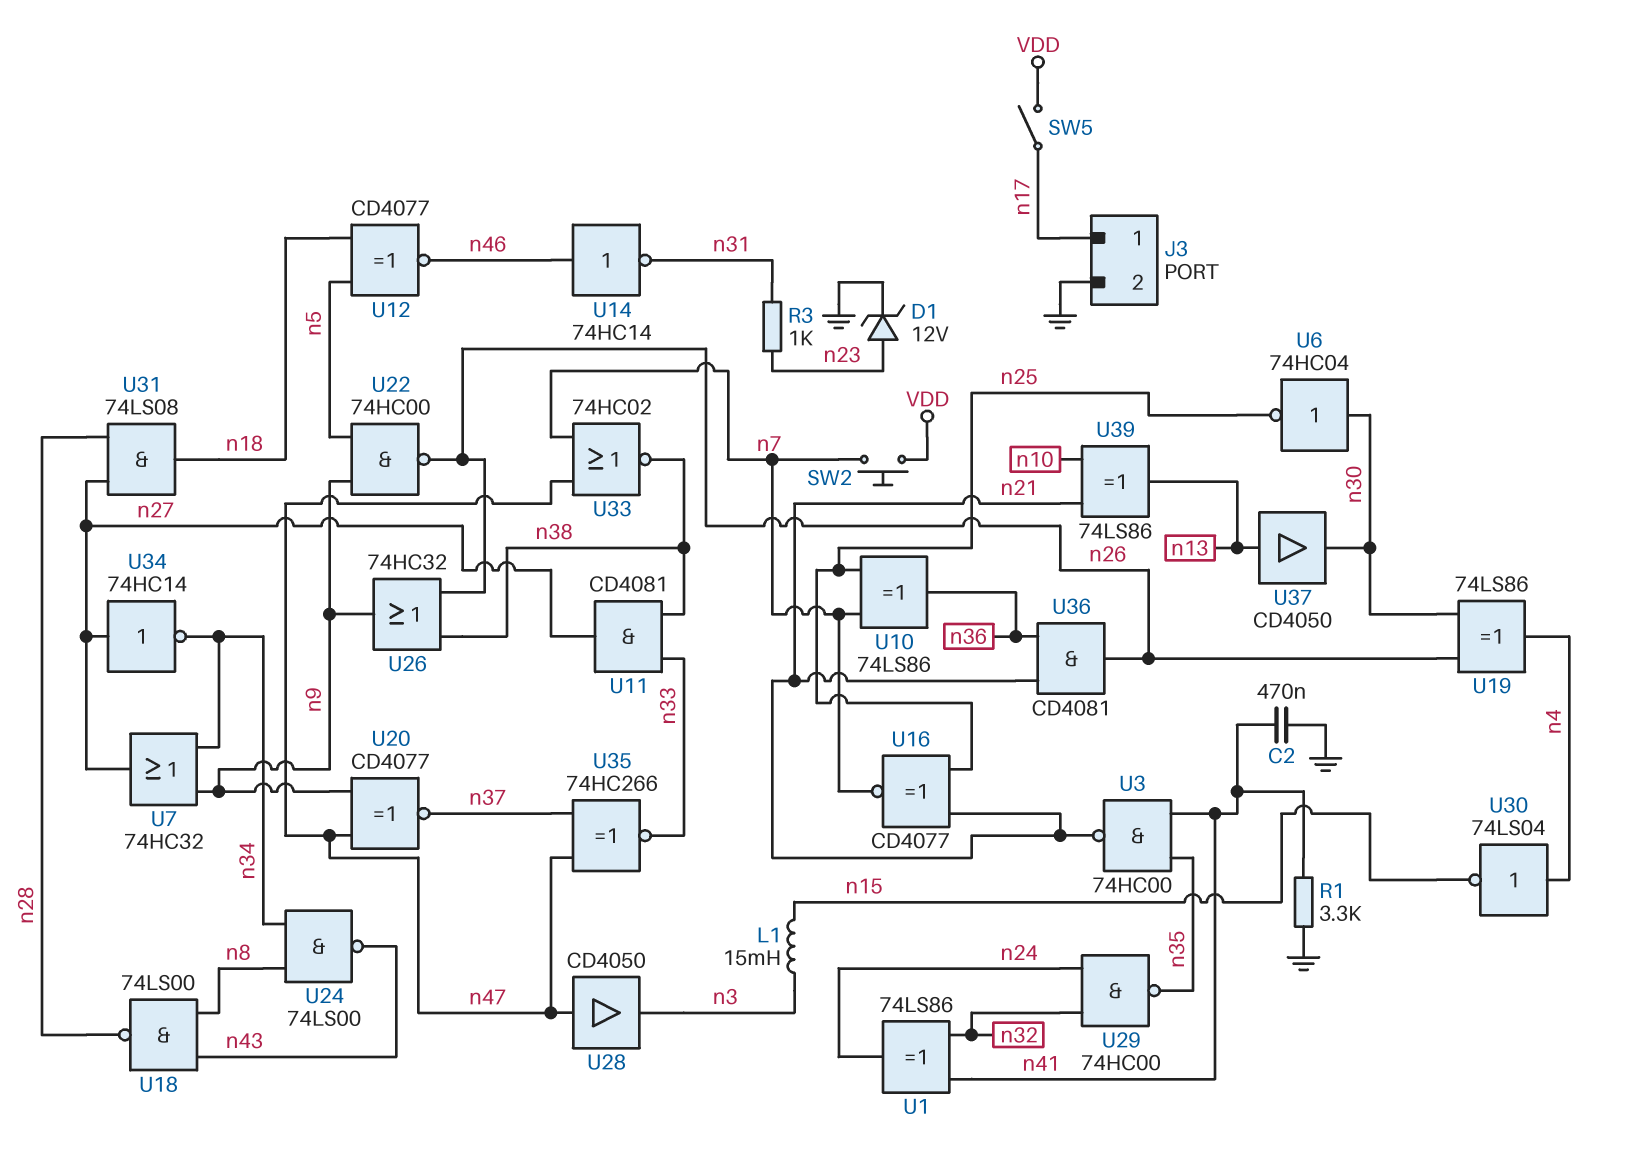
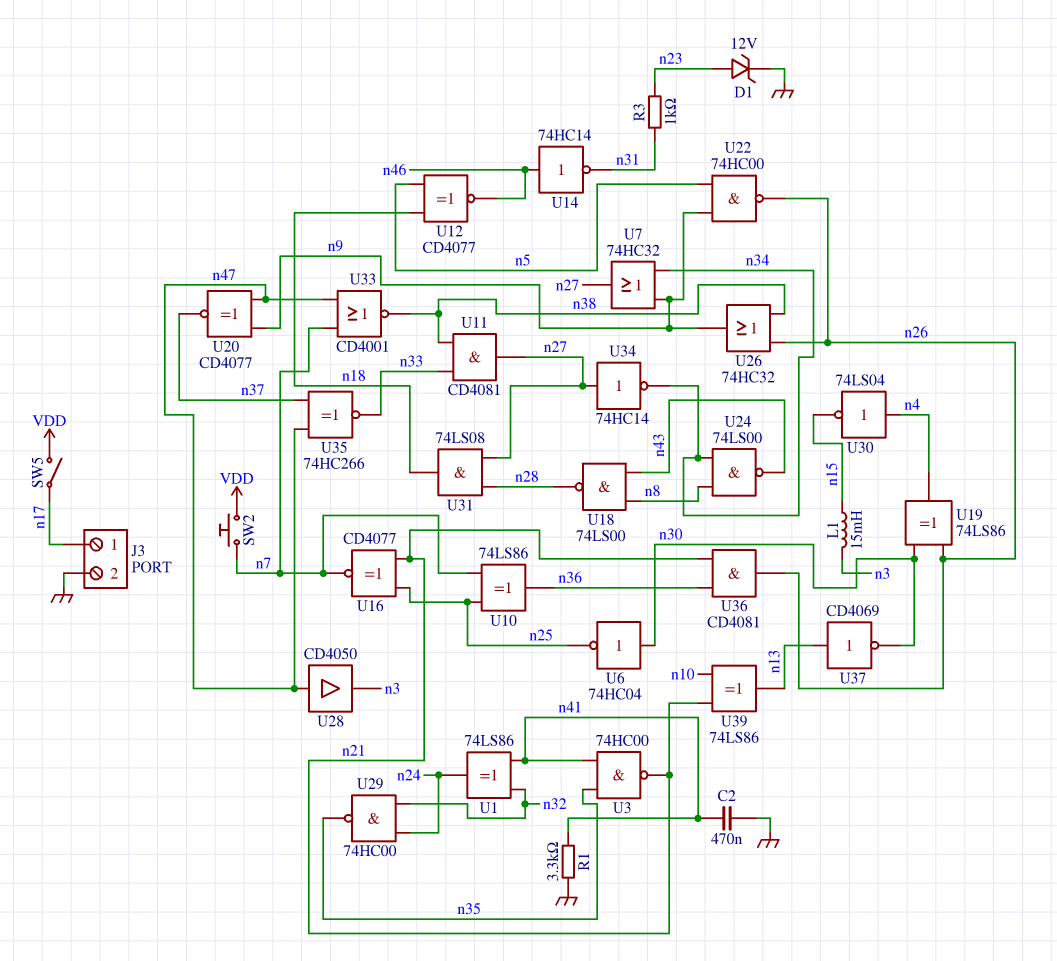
U33: NOR 74HC02 (in n7, in n47, out n38) -> NOR CD4001 (in n7, in n47, out n38)
U37: buffer CD4050 (in n13, out n30) -> NOT CD4069 (in n13, out n30)

